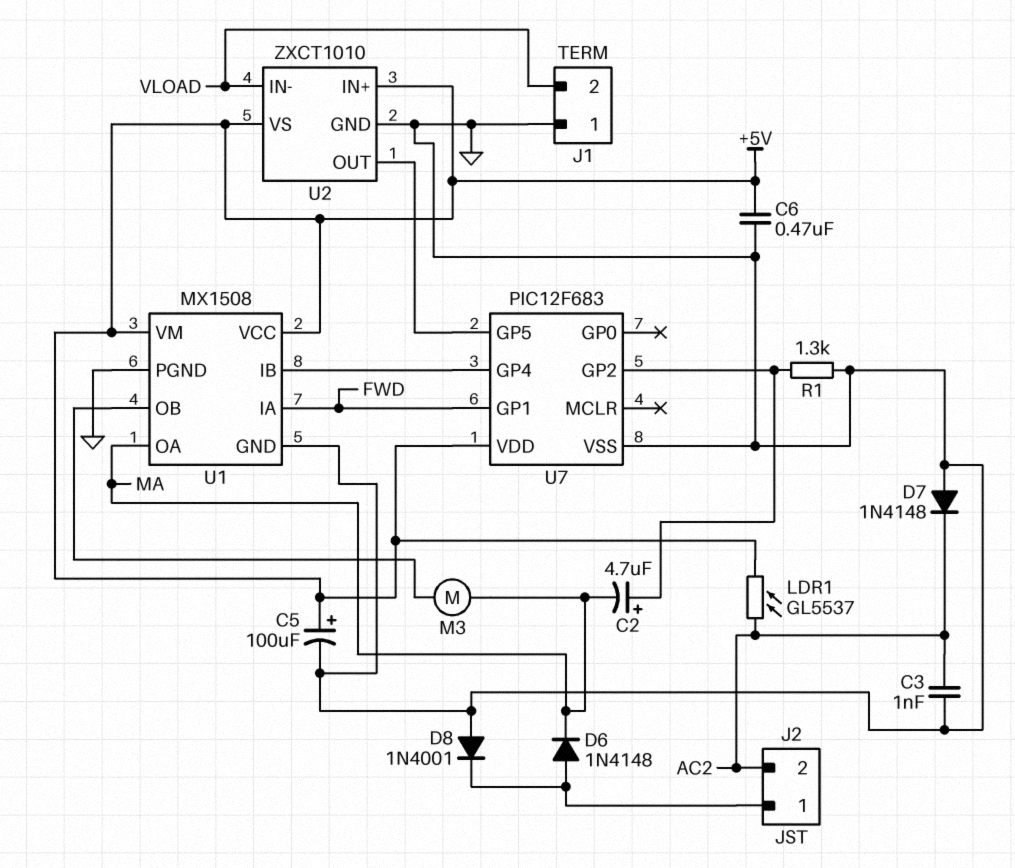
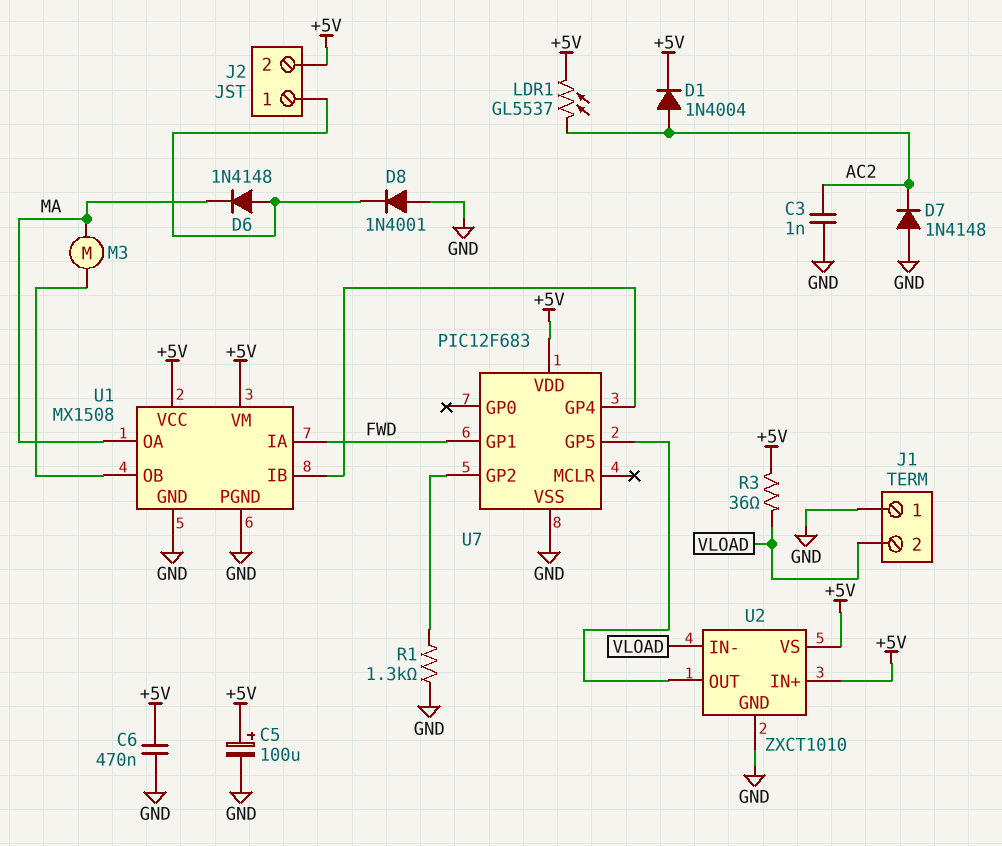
C2: 4.7uF (plus U7/GP2, minus MA) -> none
D1: none -> diode 1N4004 (A AC2, K +5V)
J2 pin 2: AC2 -> +5V
R3: none -> 36 (+5V, VLOAD)

